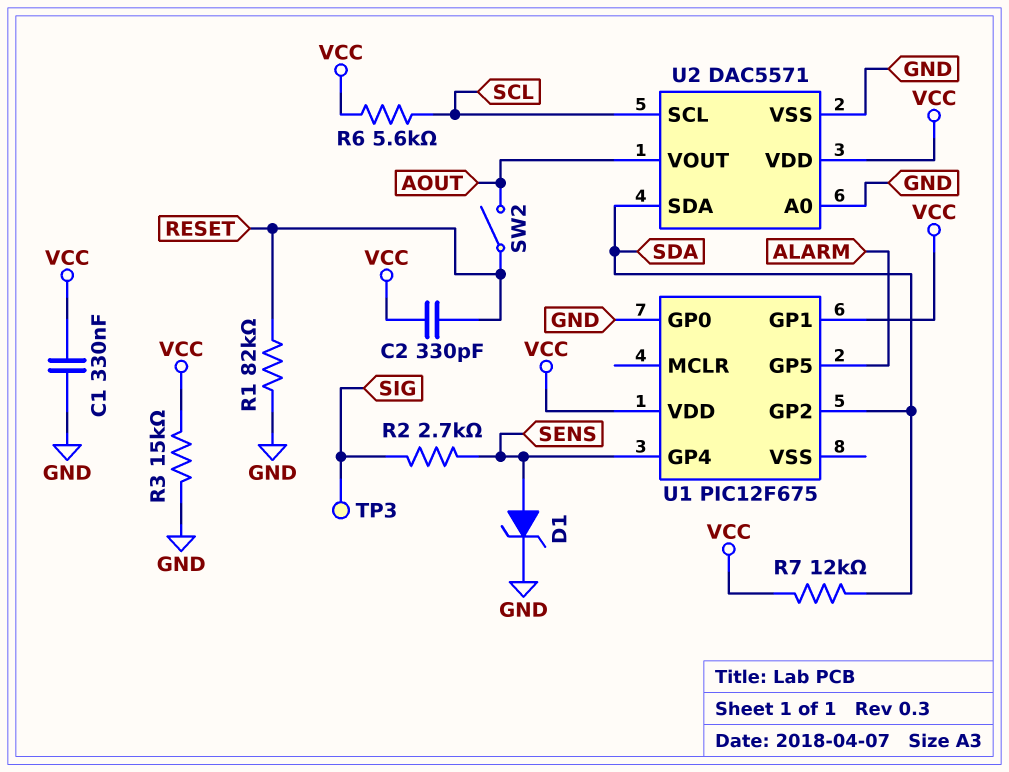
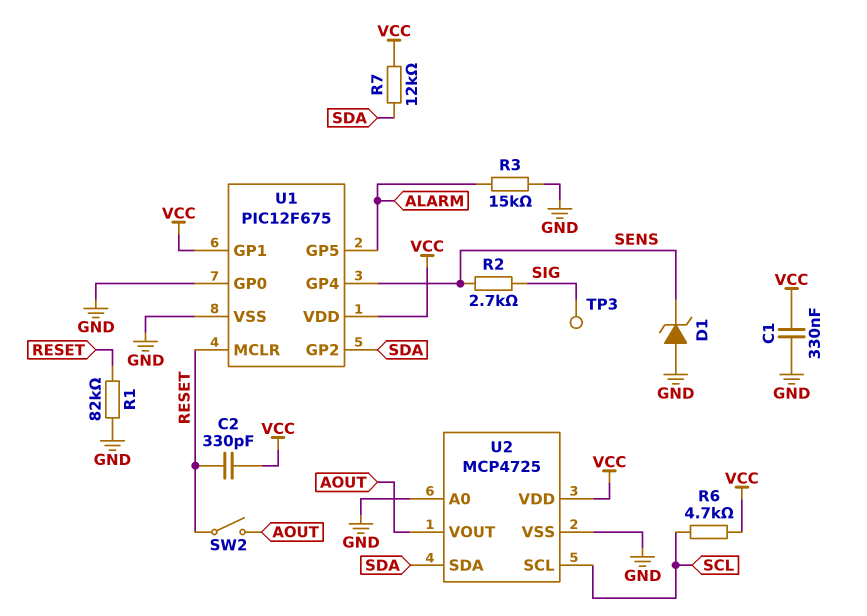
D1: zener (A SENS, K GND) -> zener (A GND, K SENS)
R3: 15k (GND, VCC) -> 15k (ALARM, GND)
R6: 5.6k (SCL, VCC) -> 4.7k (SCL, VCC)
U1 pin MCLR: none -> RESET
U1 pin VSS: none -> GND
U2: DAC5571 -> MCP4725

